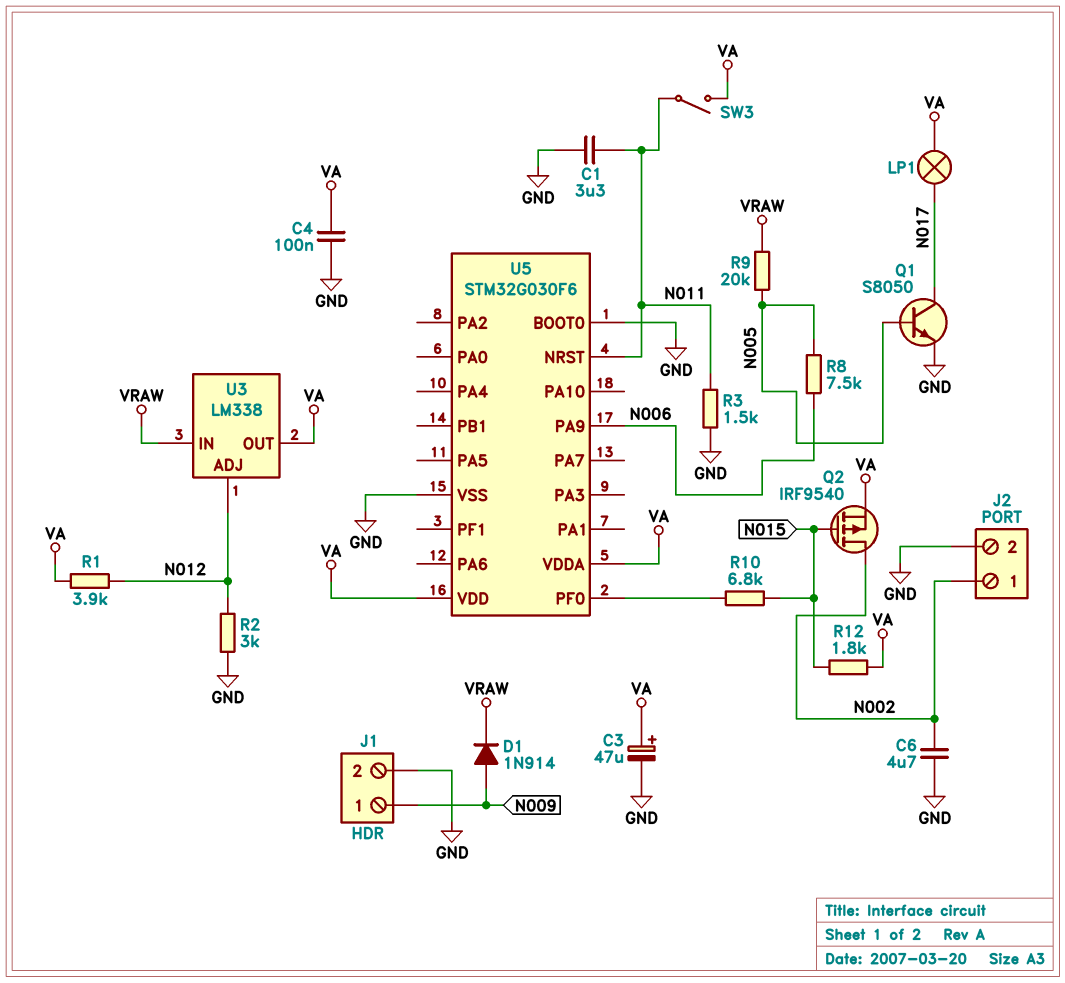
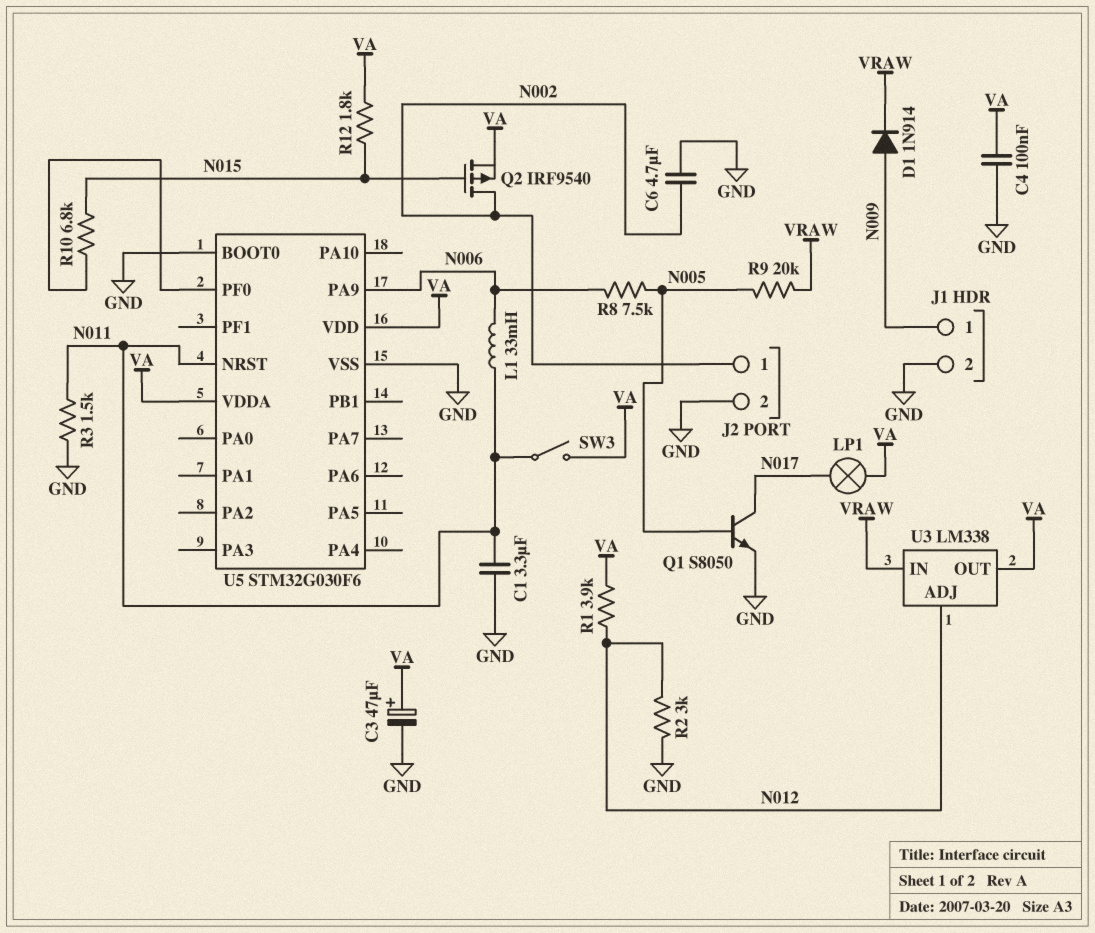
L1: none -> 33mH (N006, N011)

